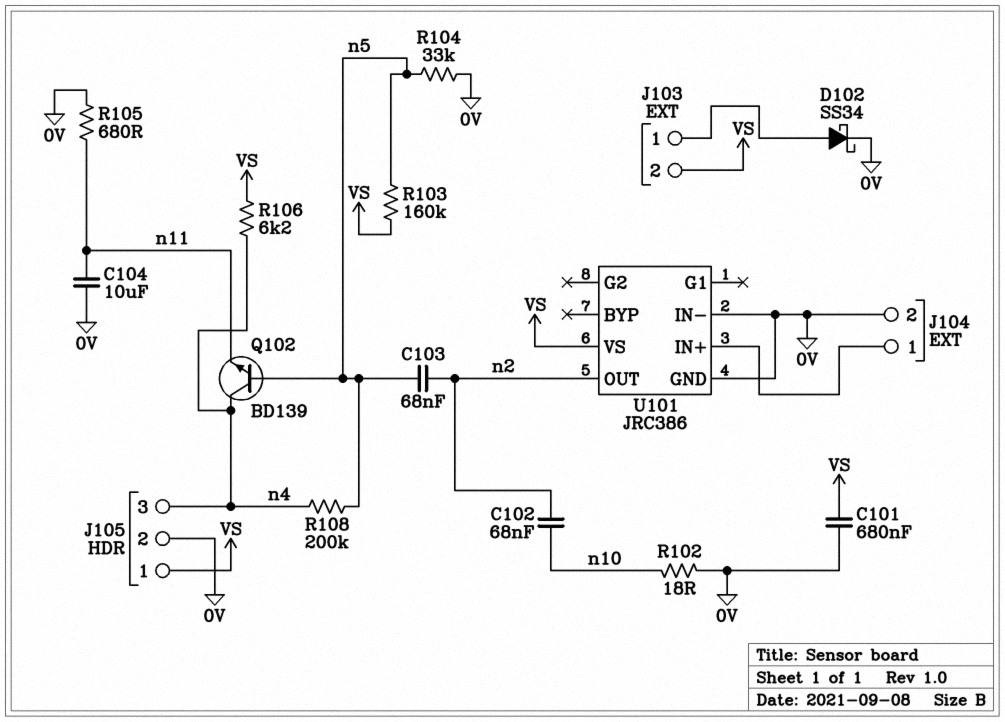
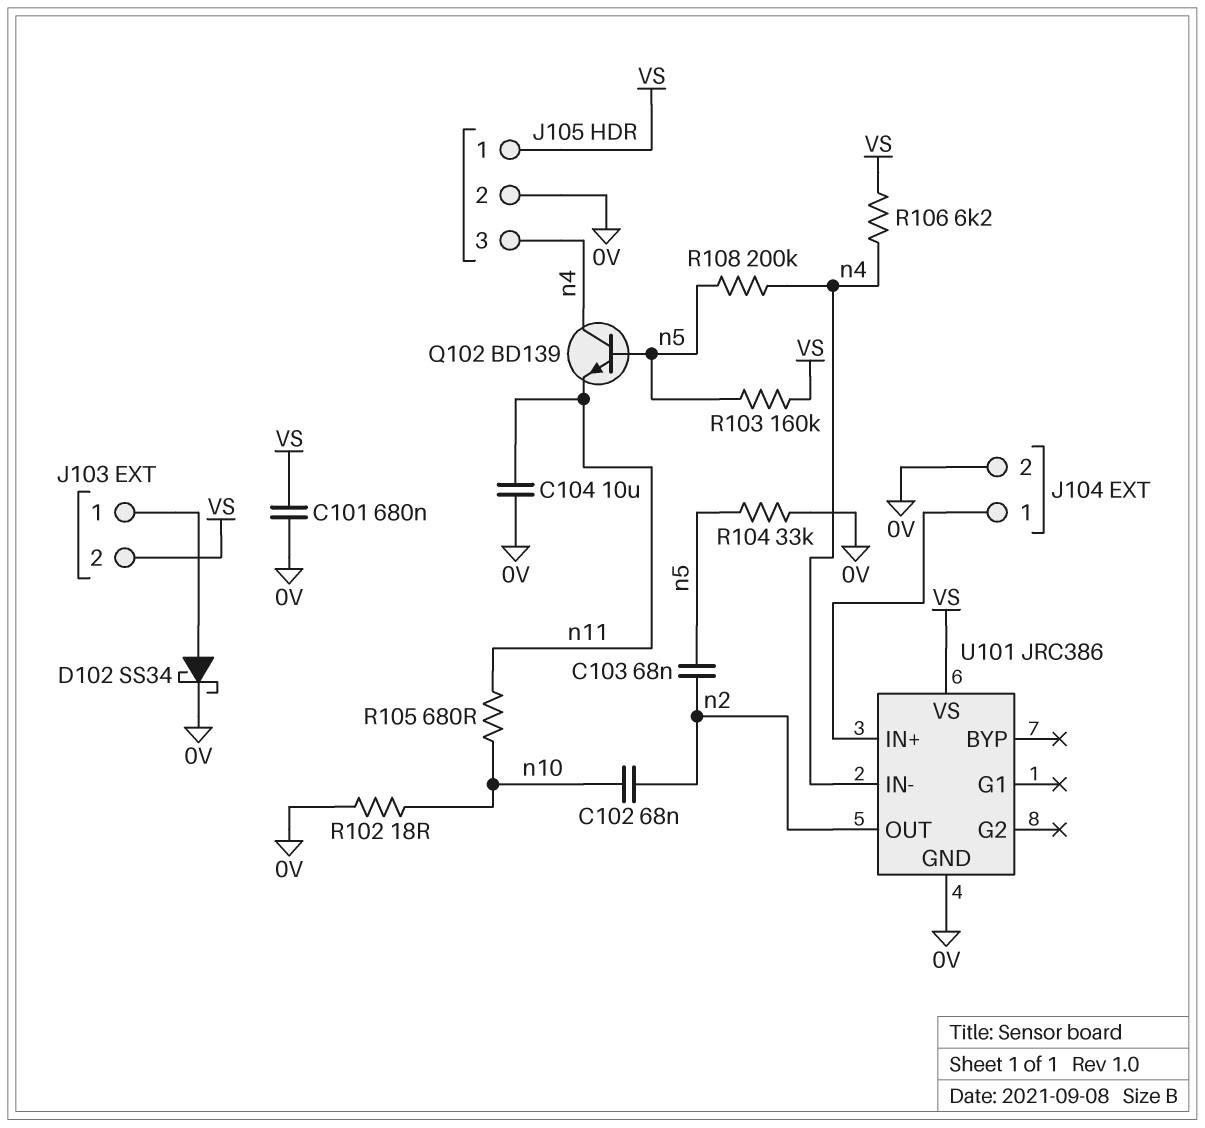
R105: 680 (0V, n11) -> 680 (n10, n11)
U101 pin IN-: 0V -> n4

